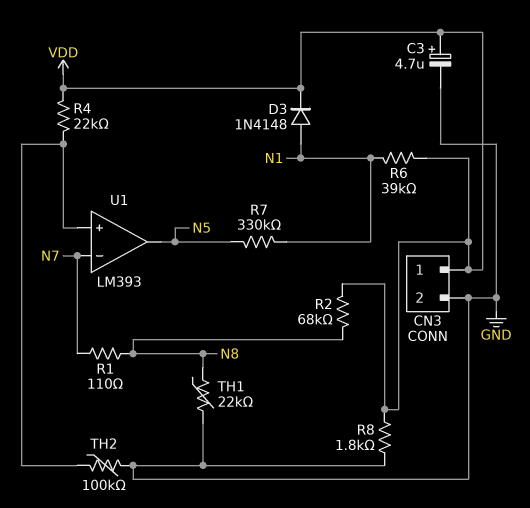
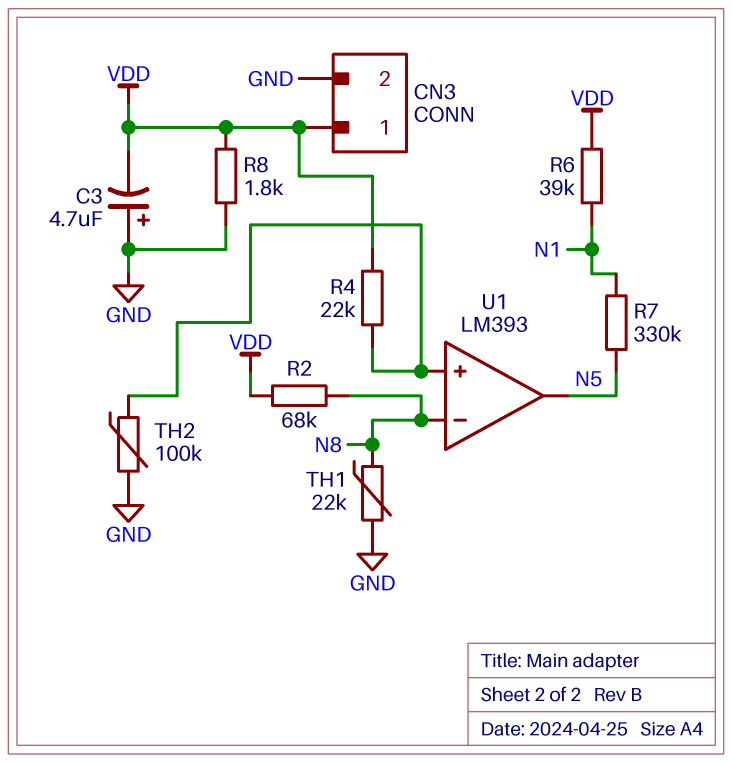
C3: 4.7uF (plus VDD, minus GND) -> 4.7uF (plus GND, minus VDD)
D3: diode 1N4148 (A N1, K VDD) -> none
R1: 110 (N7, N8) -> none
U1 pin in-: N7 -> N8

